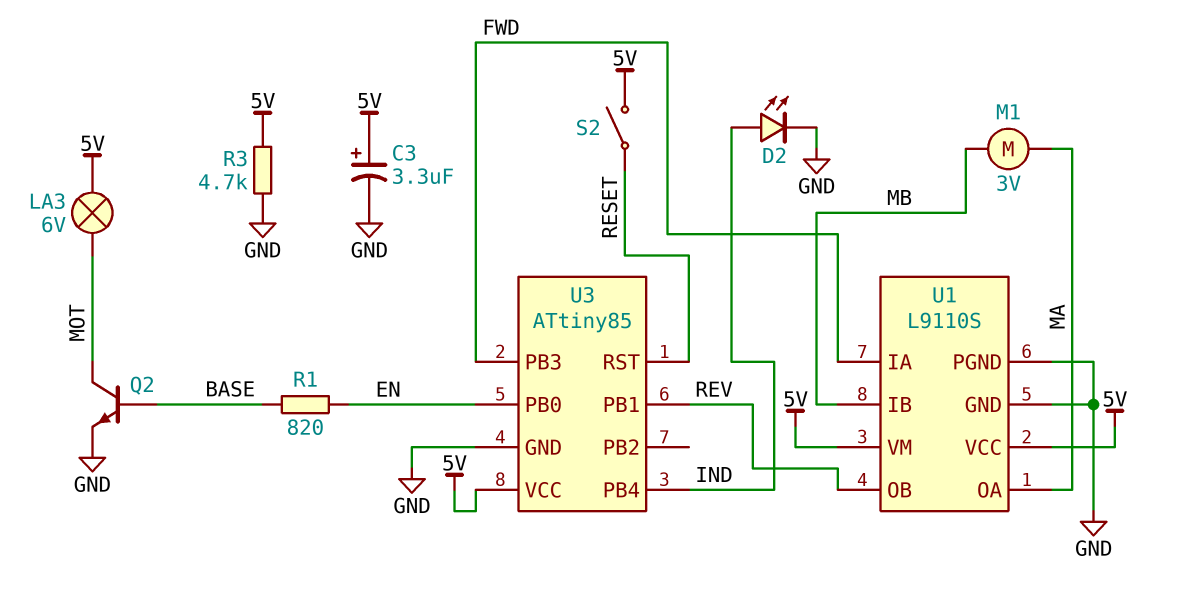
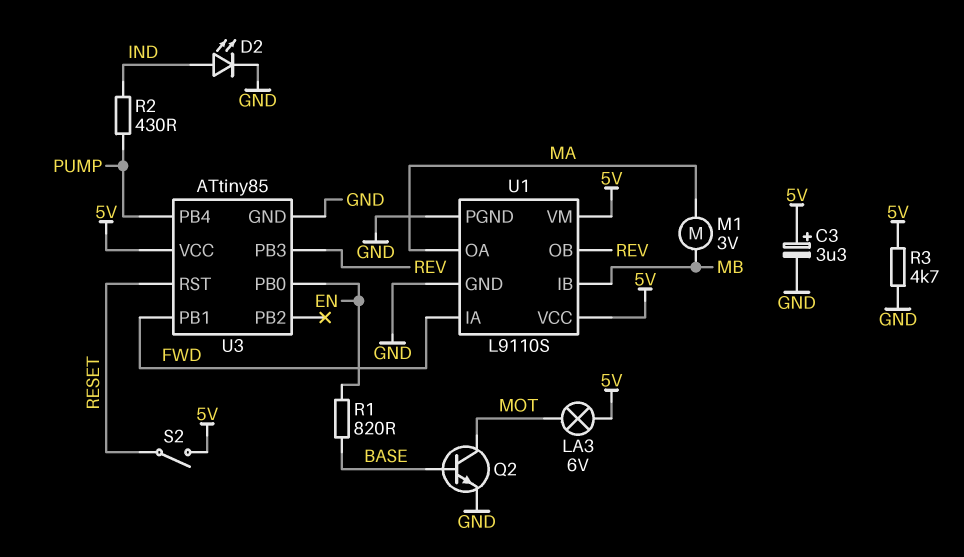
R2: none -> 430 (IND, PUMP)
U3 pin PB1: REV -> FWD
U3 pin PB3: FWD -> REV
U3 pin PB4: IND -> PUMP

